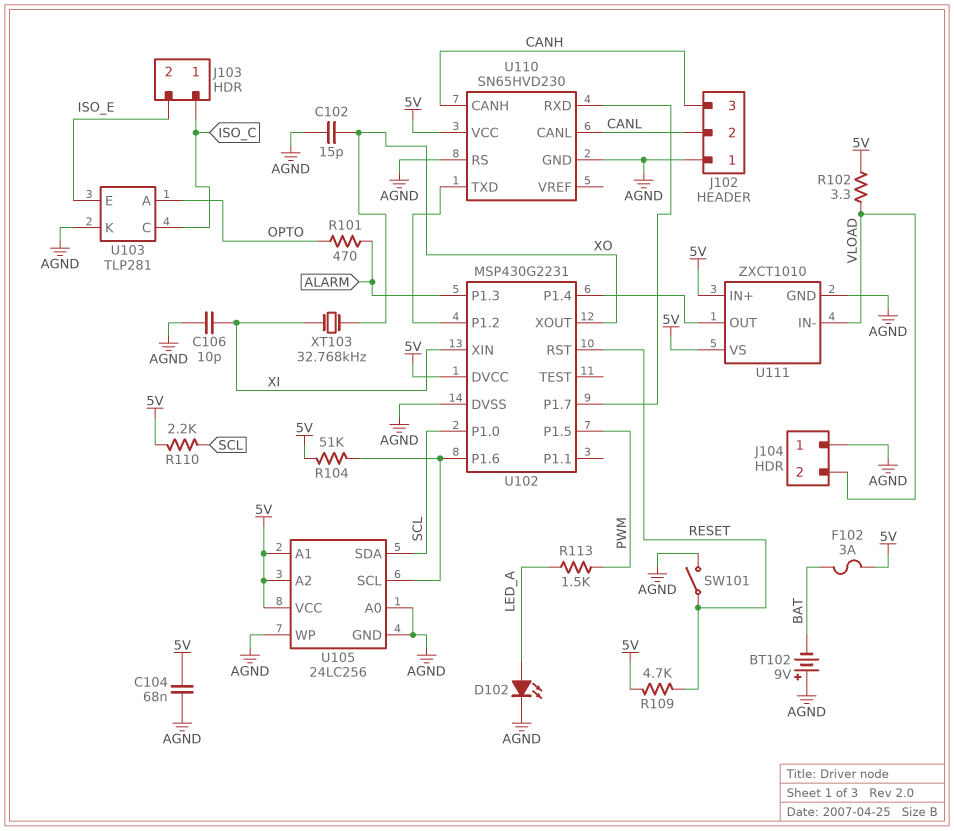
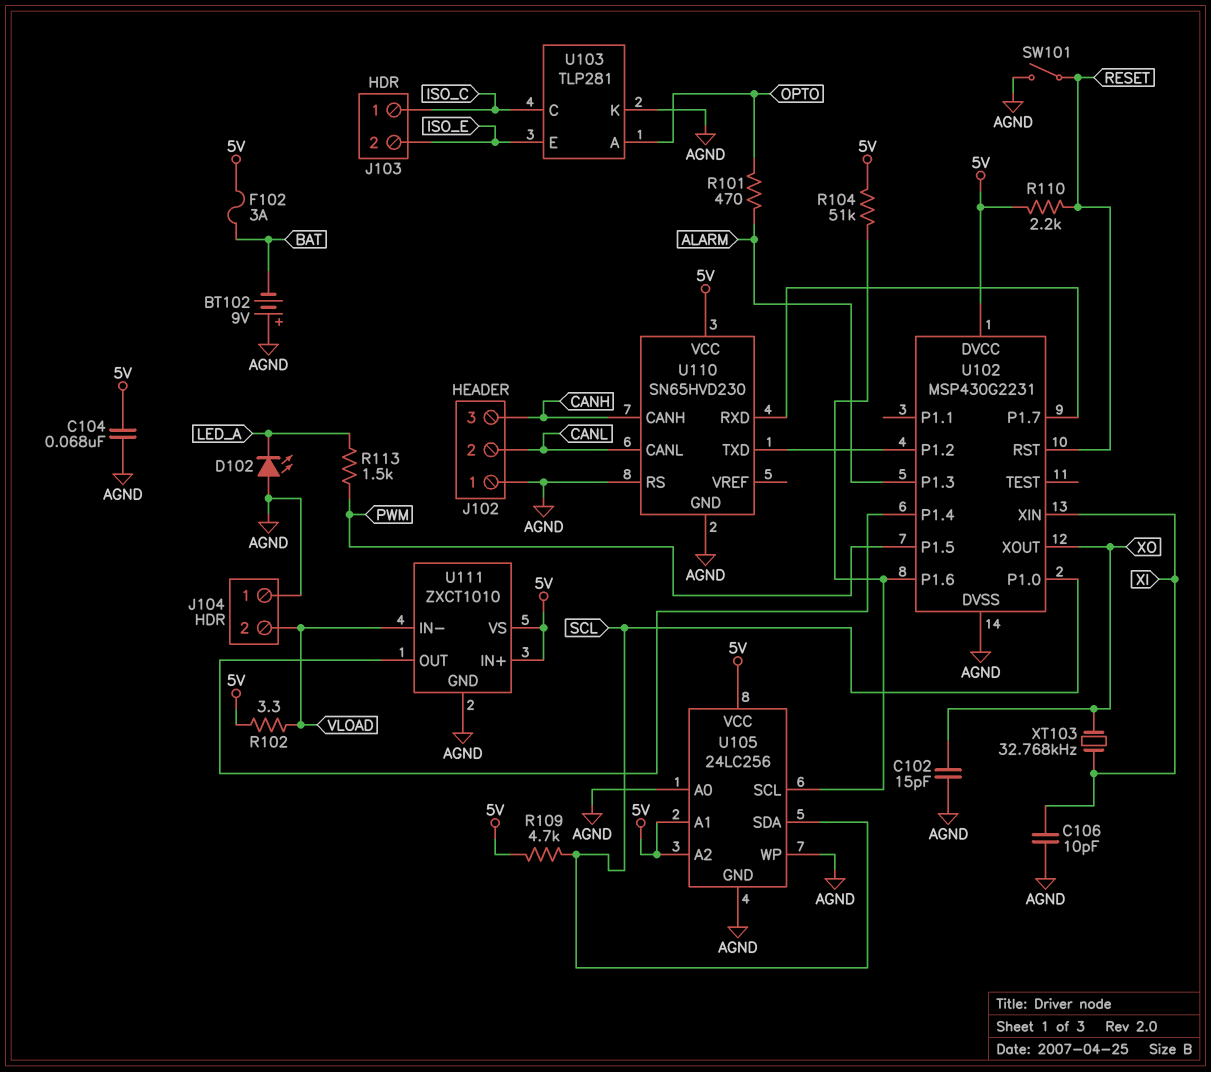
D102: LED (A LED_A, K AGND) -> LED (A AGND, K LED_A)
R109: 4.7k (5V, RESET) -> 4.7k (5V, SCL)
R110: 2.2k (5V, SCL) -> 2.2k (5V, RESET)

